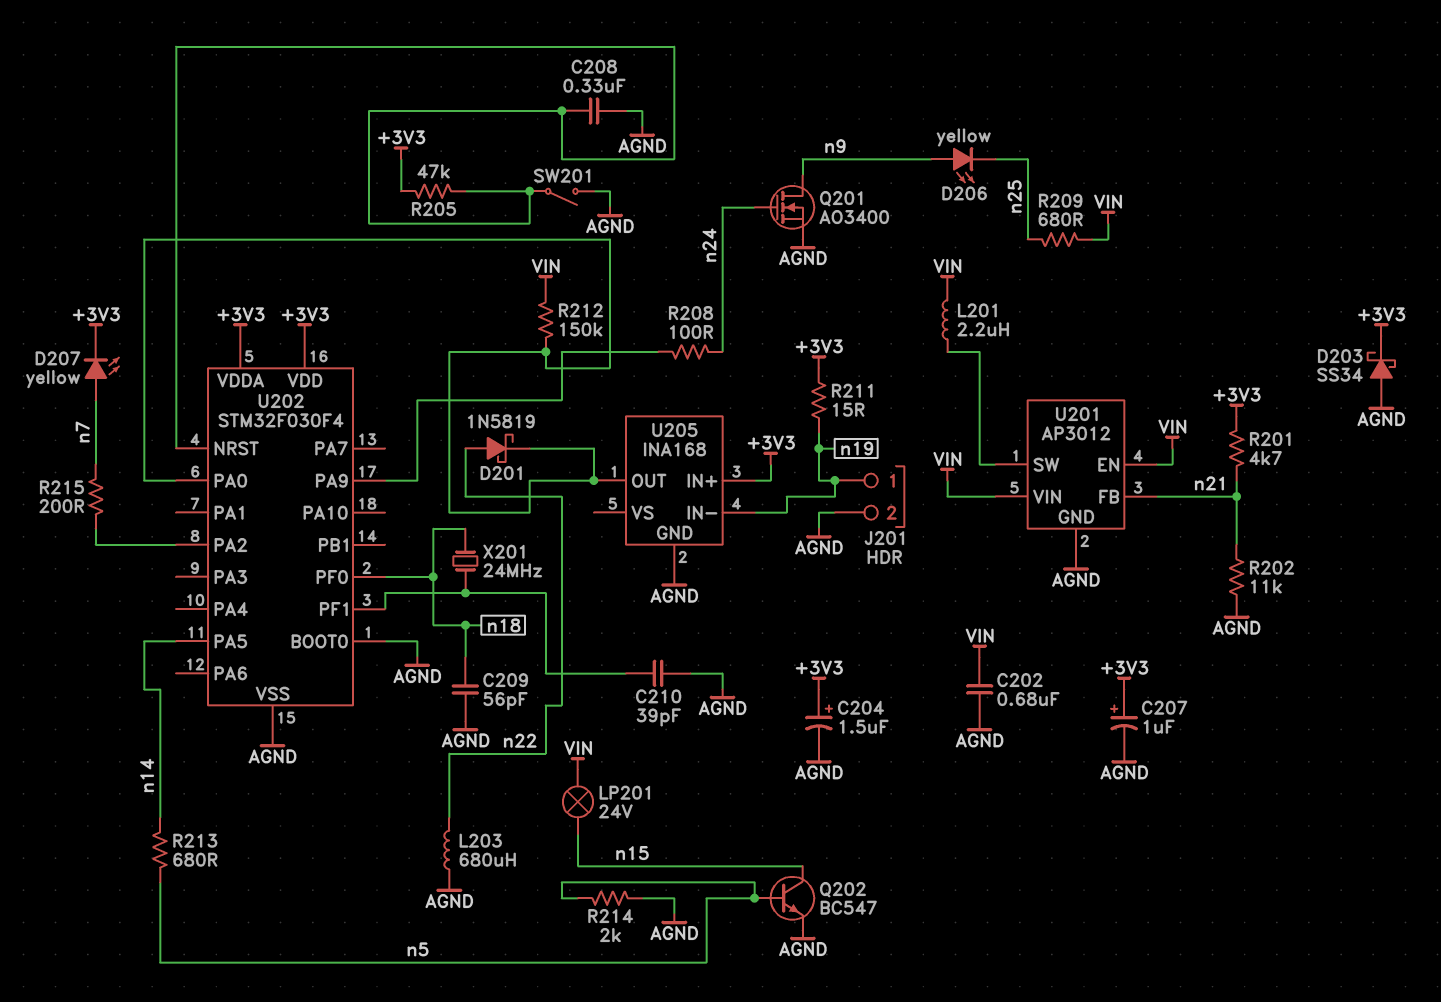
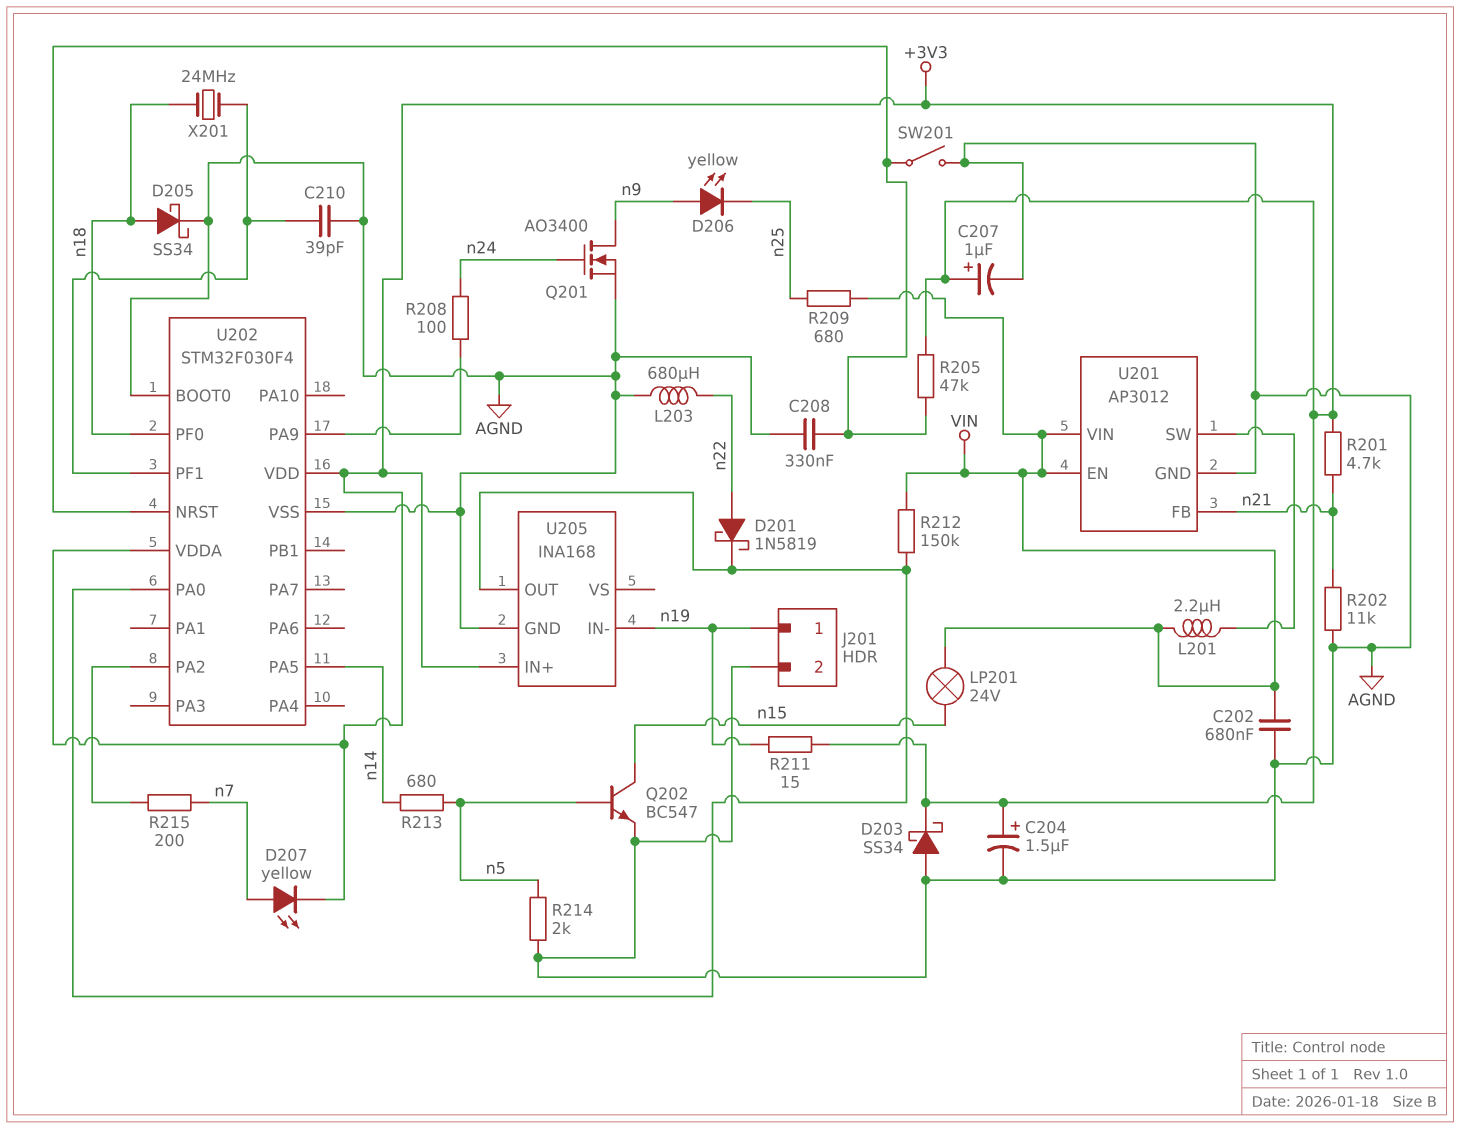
C209: 56pF (AGND, n18) -> none
D205: none -> schottky SS34 (A n18, K AGND)

